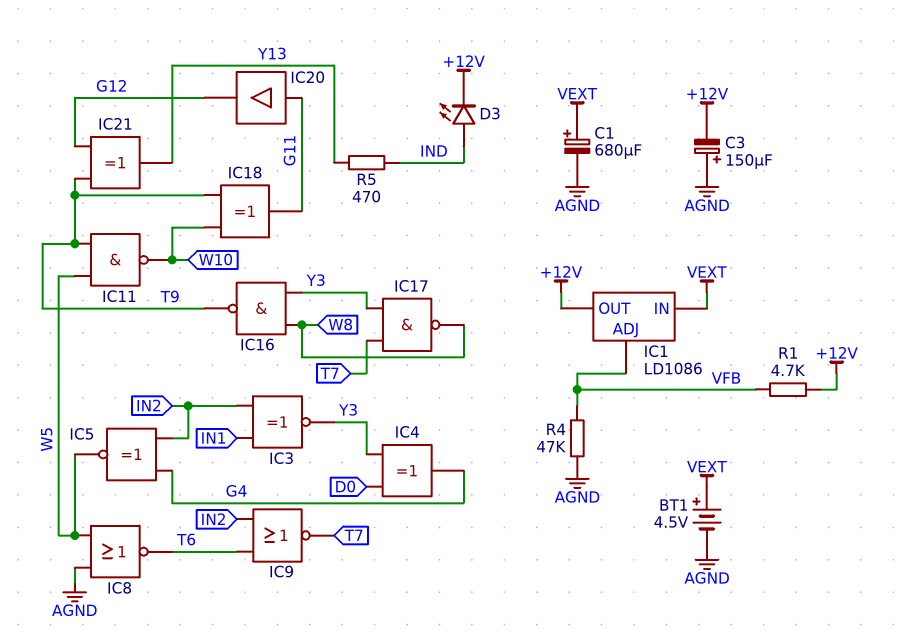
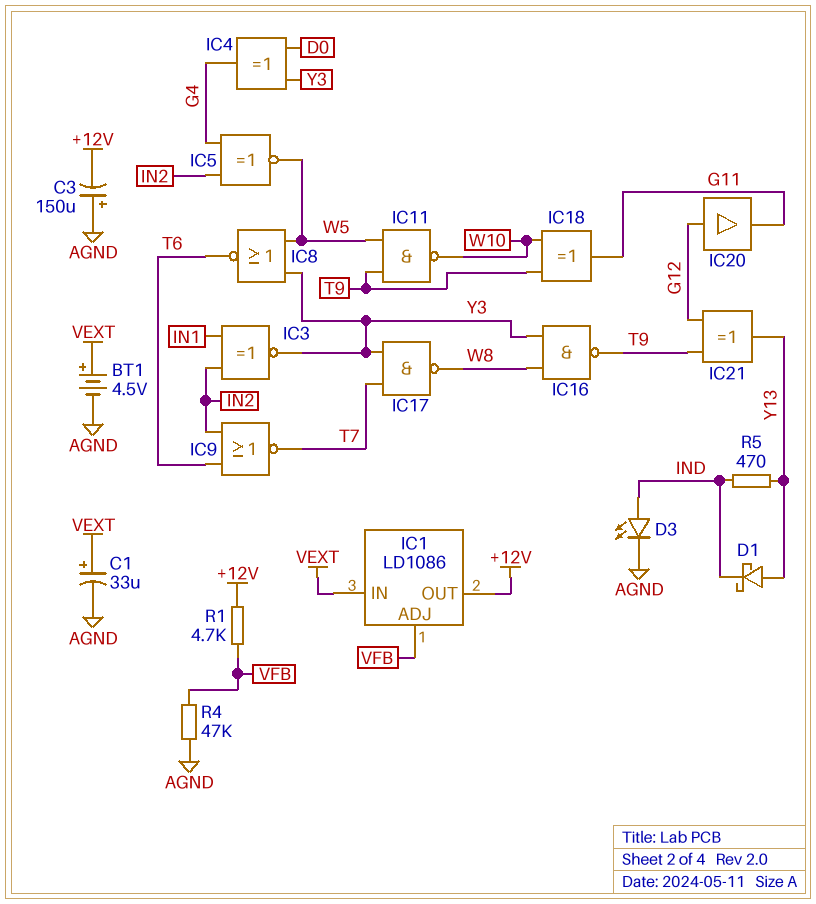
C1: 680uF (plus VEXT, minus AGND) -> 33uF (plus VEXT, minus AGND)
D1: none -> schottky (A Y13, K IND)
D3: LED (A IND, K +12V) -> LED (A IND, K AGND)
IC8: NOR (in AGND, in W5, out T6) -> NOR (in W5, in Y3, out T6)
IC20: buffer (in G11, out G12) -> buffer (in G12, out G11)

